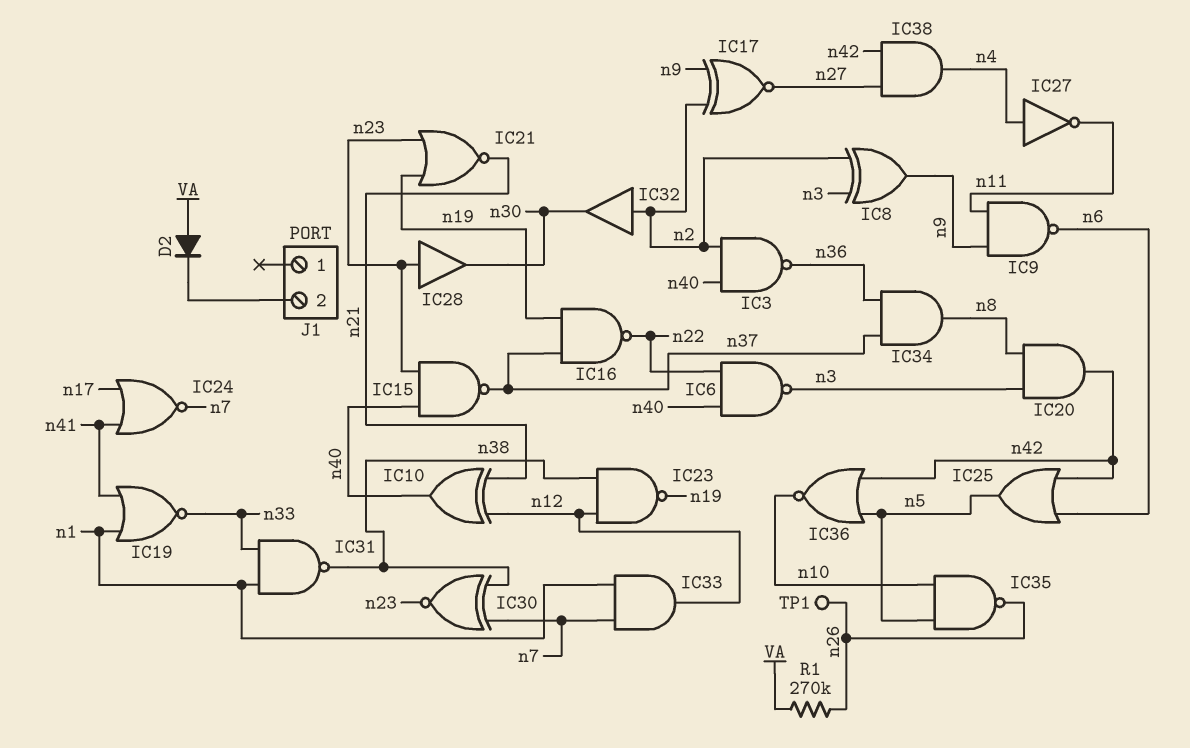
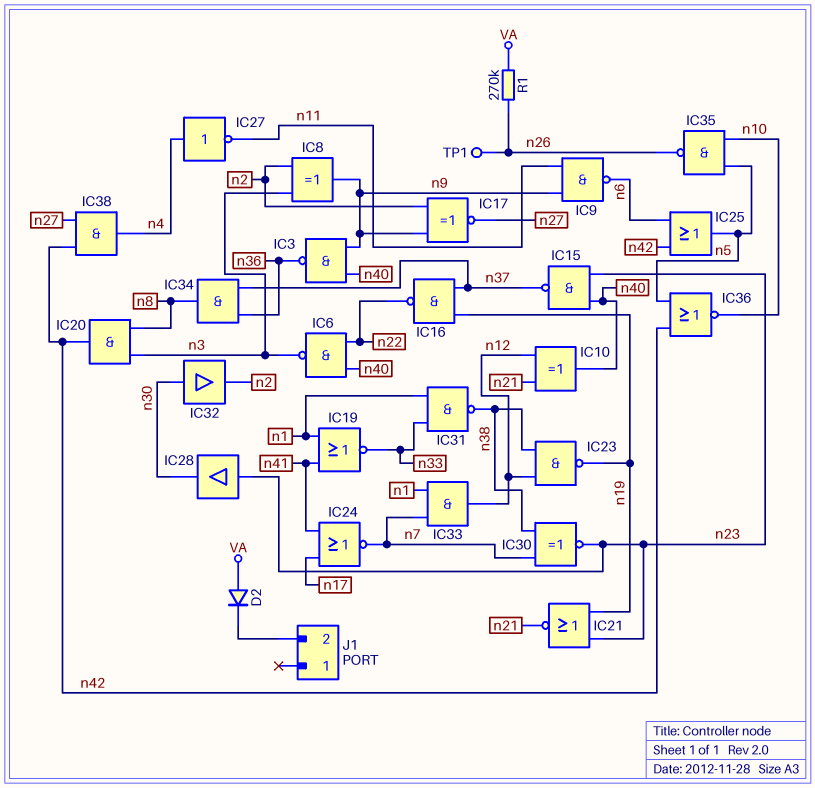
IC3: NAND (in n2, in n40, out n36) -> NAND (in n9, in n40, out n36)
IC32: buffer (in n2, out n30) -> buffer (in n30, out n2)

